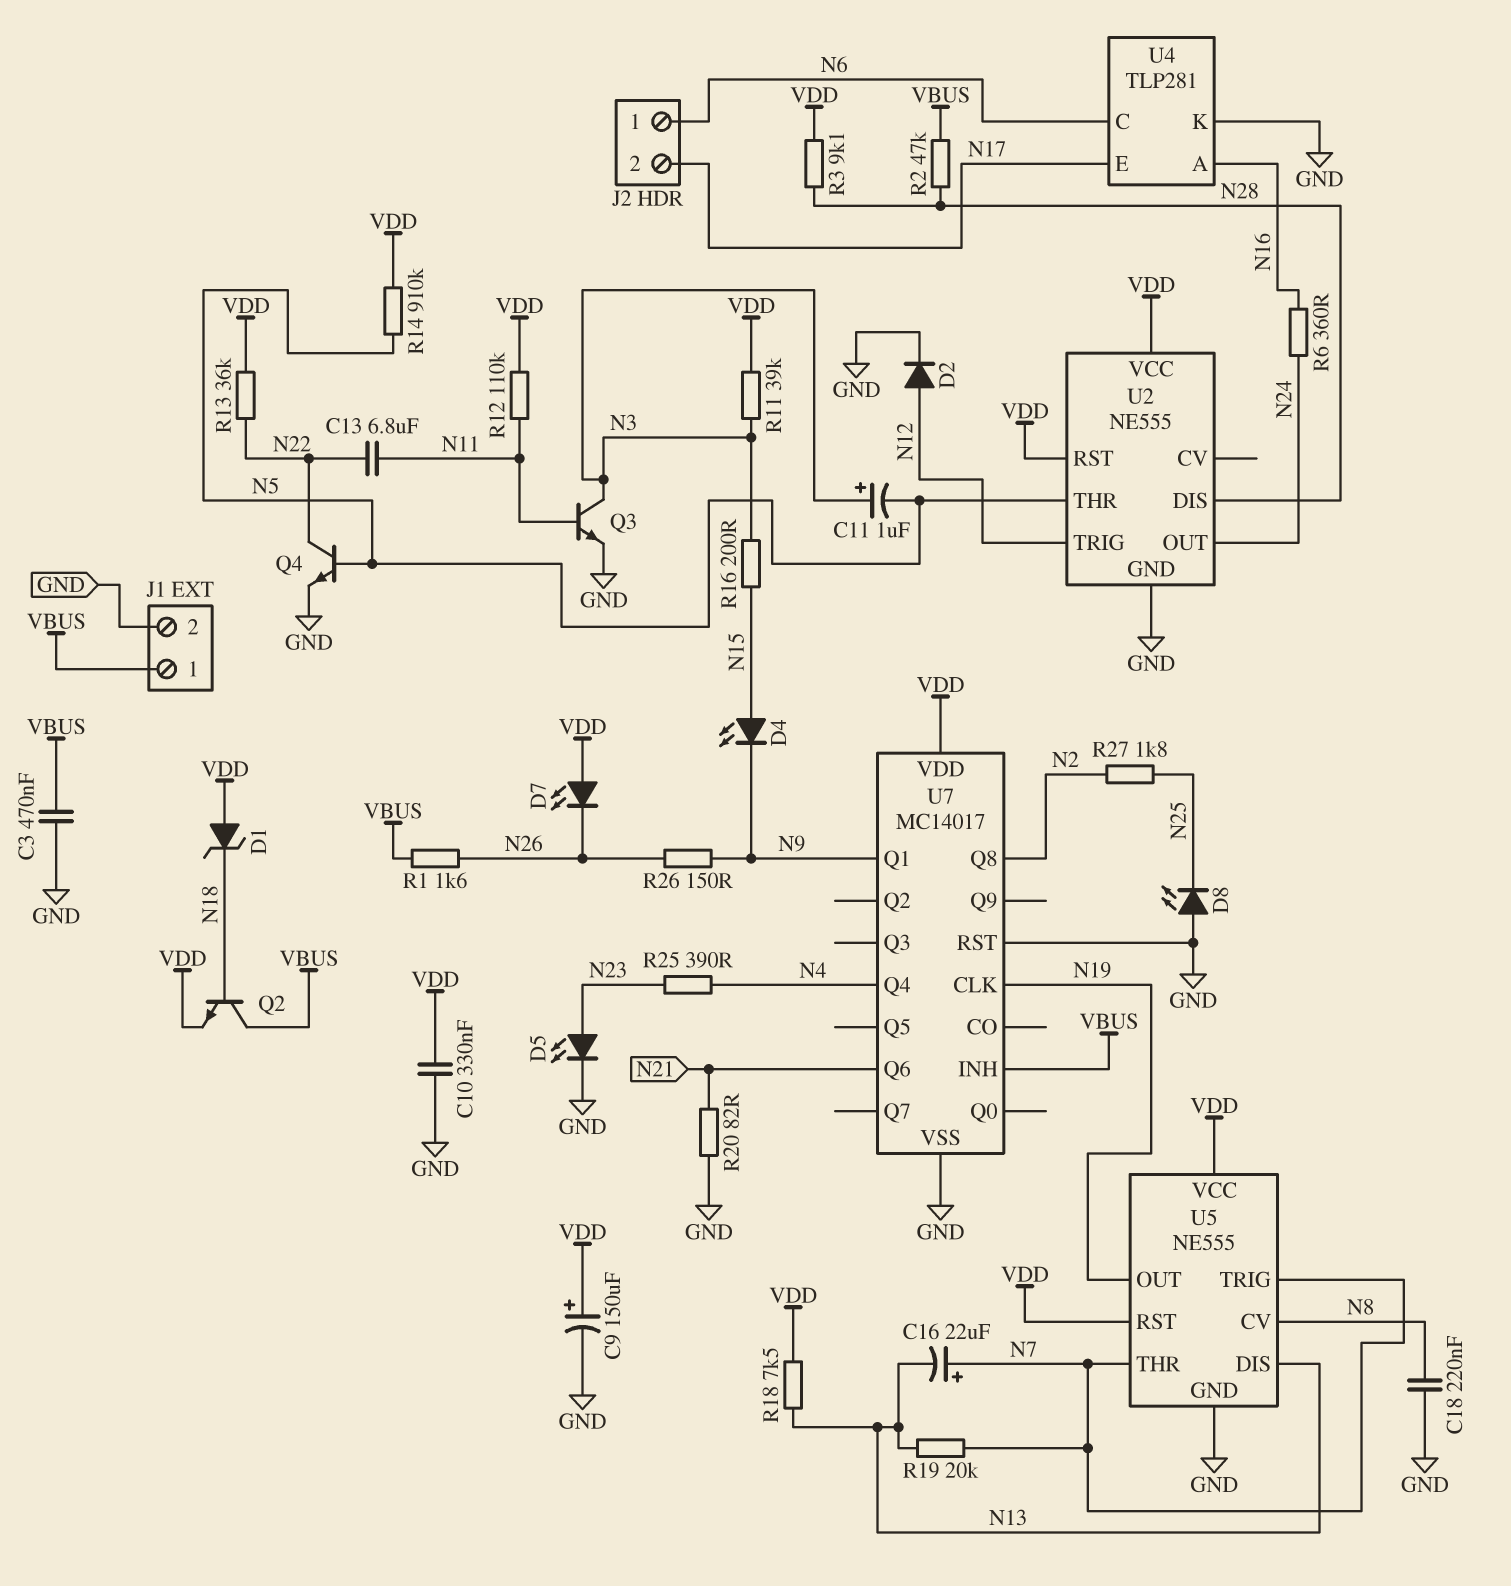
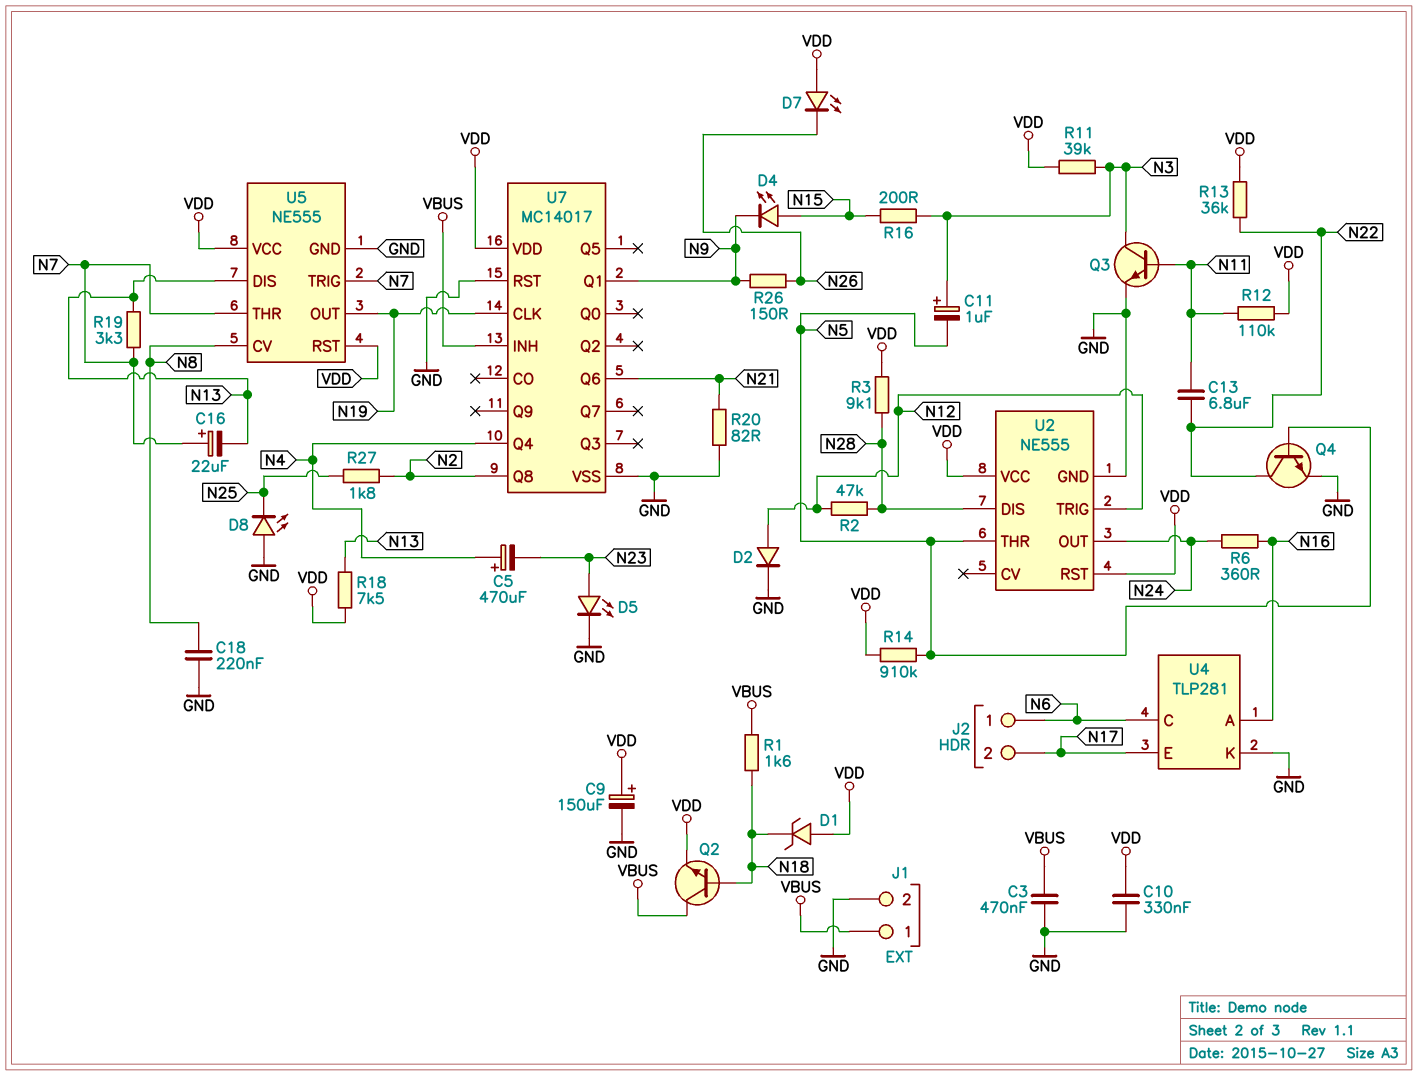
C5: none -> 470uF (plus N4, minus N23)
R1: 1.6k (N26, VBUS) -> 1.6k (N18, VBUS)
R2: 47k (N28, VBUS) -> 47k (N12, N28)
R19: 20k (N7, N13) -> 3.3k (N7, N13)
R25: 390 (N4, N23) -> none

